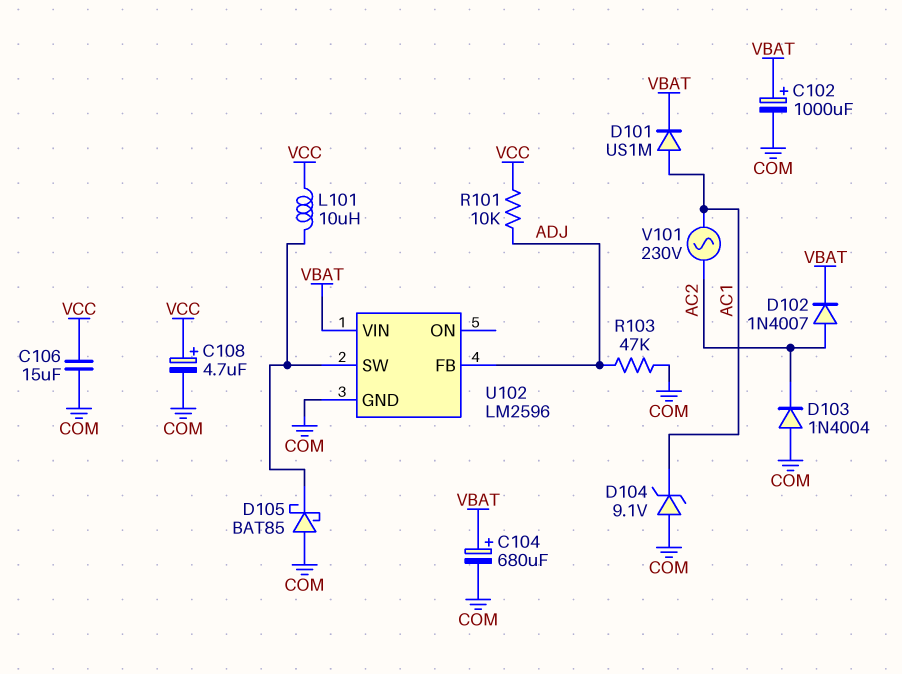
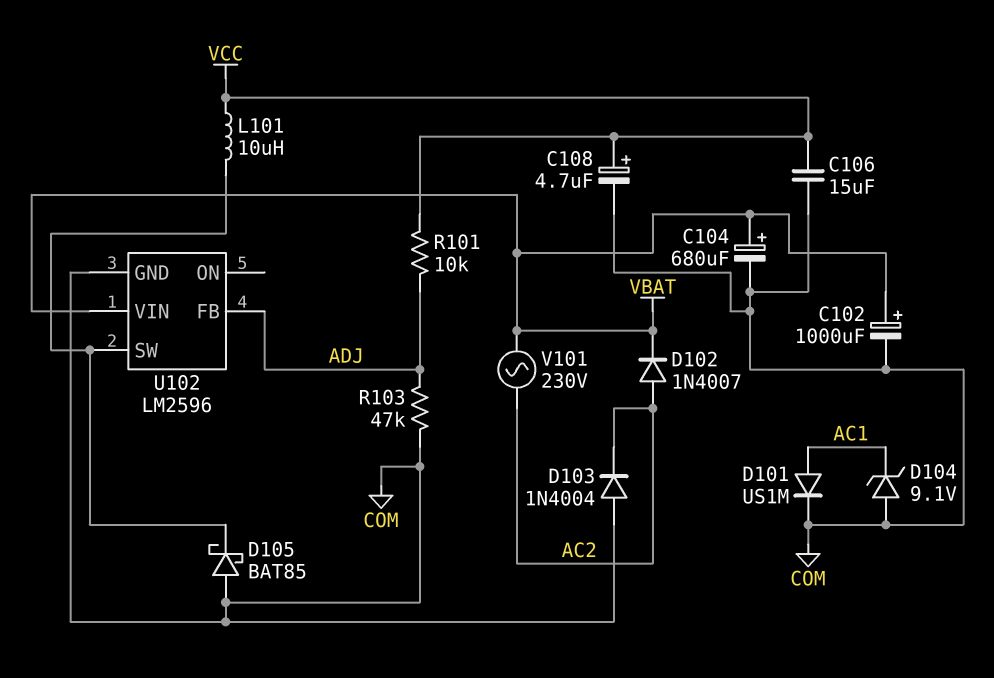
D101: diode US1M (A AC1, K VBAT) -> diode US1M (A AC1, K COM)
V101: AC 230V (AC1, AC2) -> AC 230V (AC2, VBAT)

